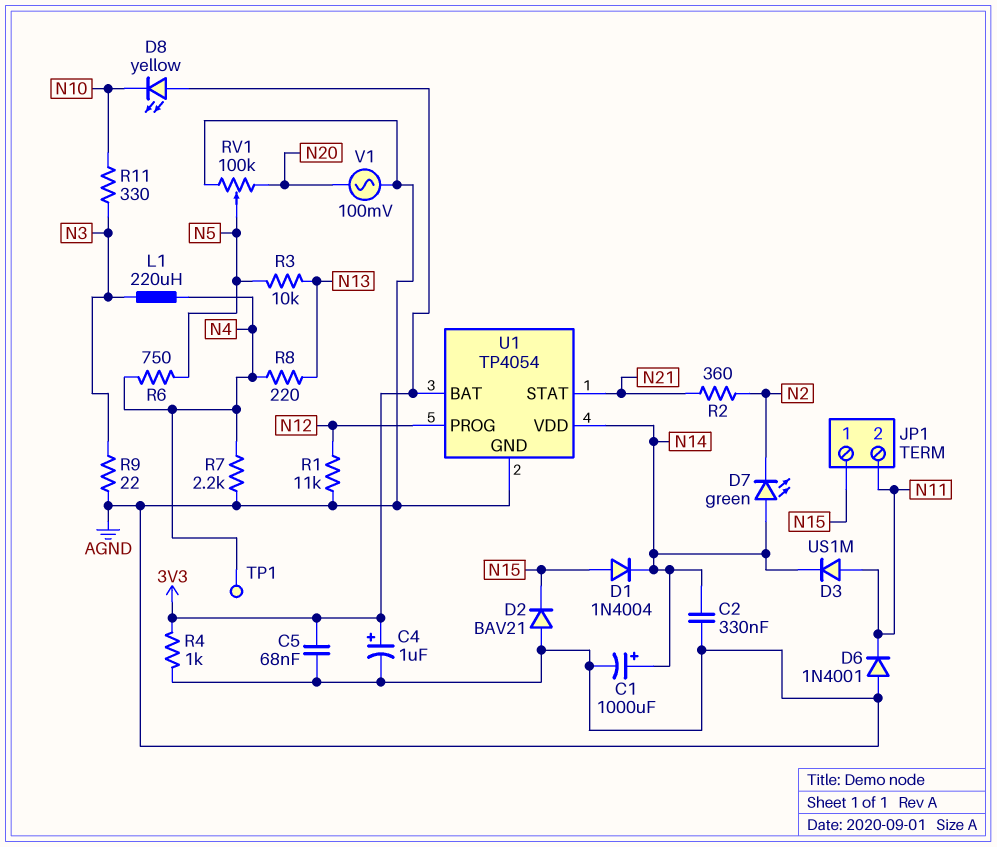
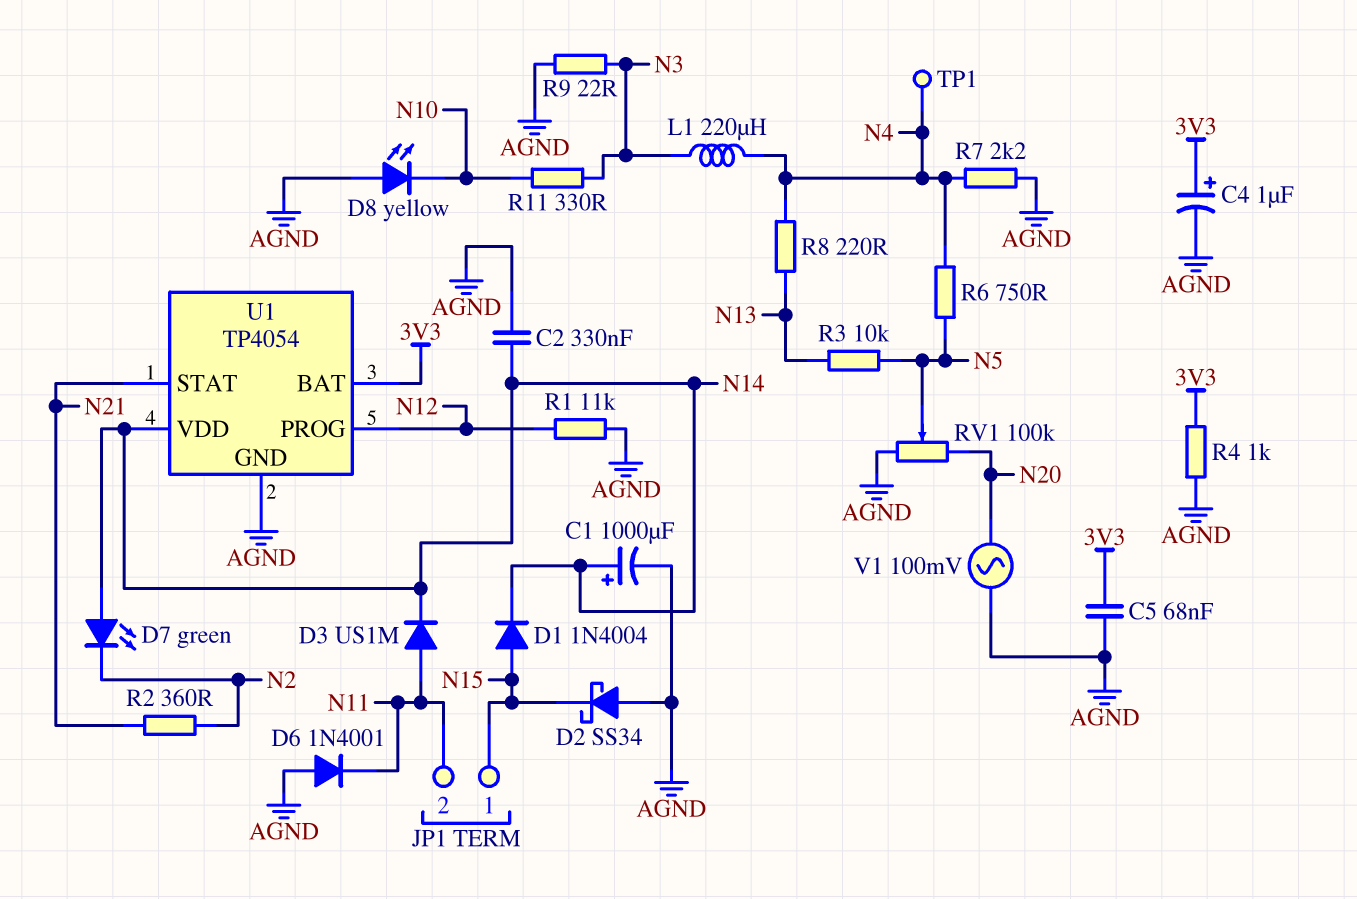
D2: diode BAV21 (A AGND, K N15) -> schottky SS34 (A AGND, K N15)
D8: LED yellow (A 3V3, K N10) -> LED yellow (A AGND, K N10)

